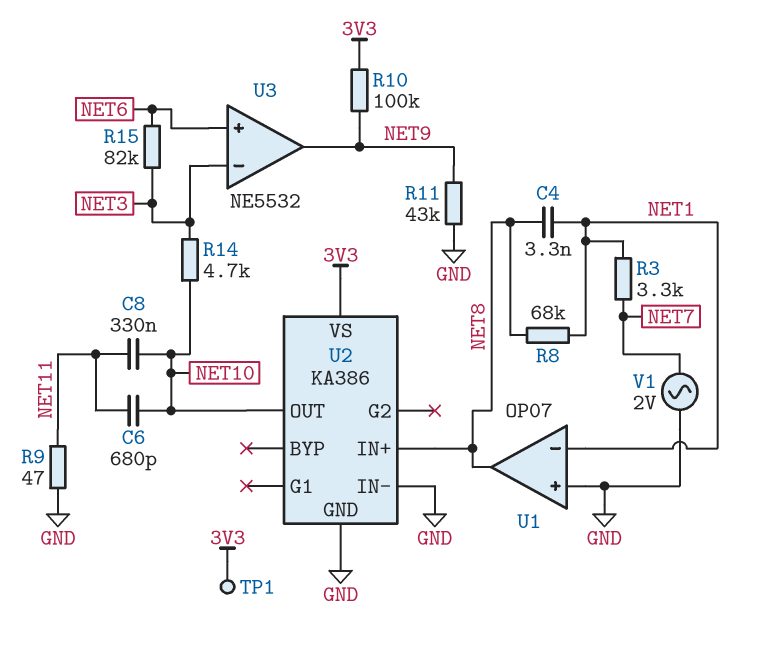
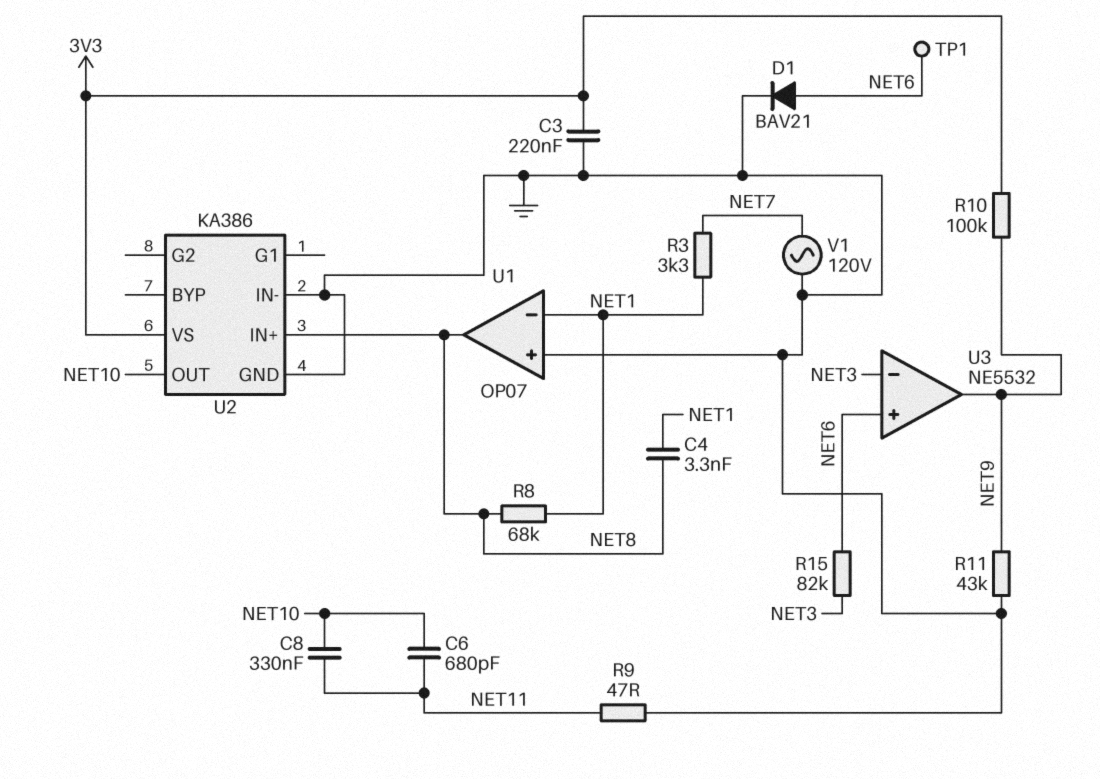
C3: none -> 220nF (3V3, GND)
D1: none -> diode BAV21 (A NET6, K GND)
R14: 4.7k (NET3, NET10) -> none
TP1: test point (3V3) -> test point (NET6)
V1: AC 2V (GND, NET7) -> AC 120V (GND, NET7)

